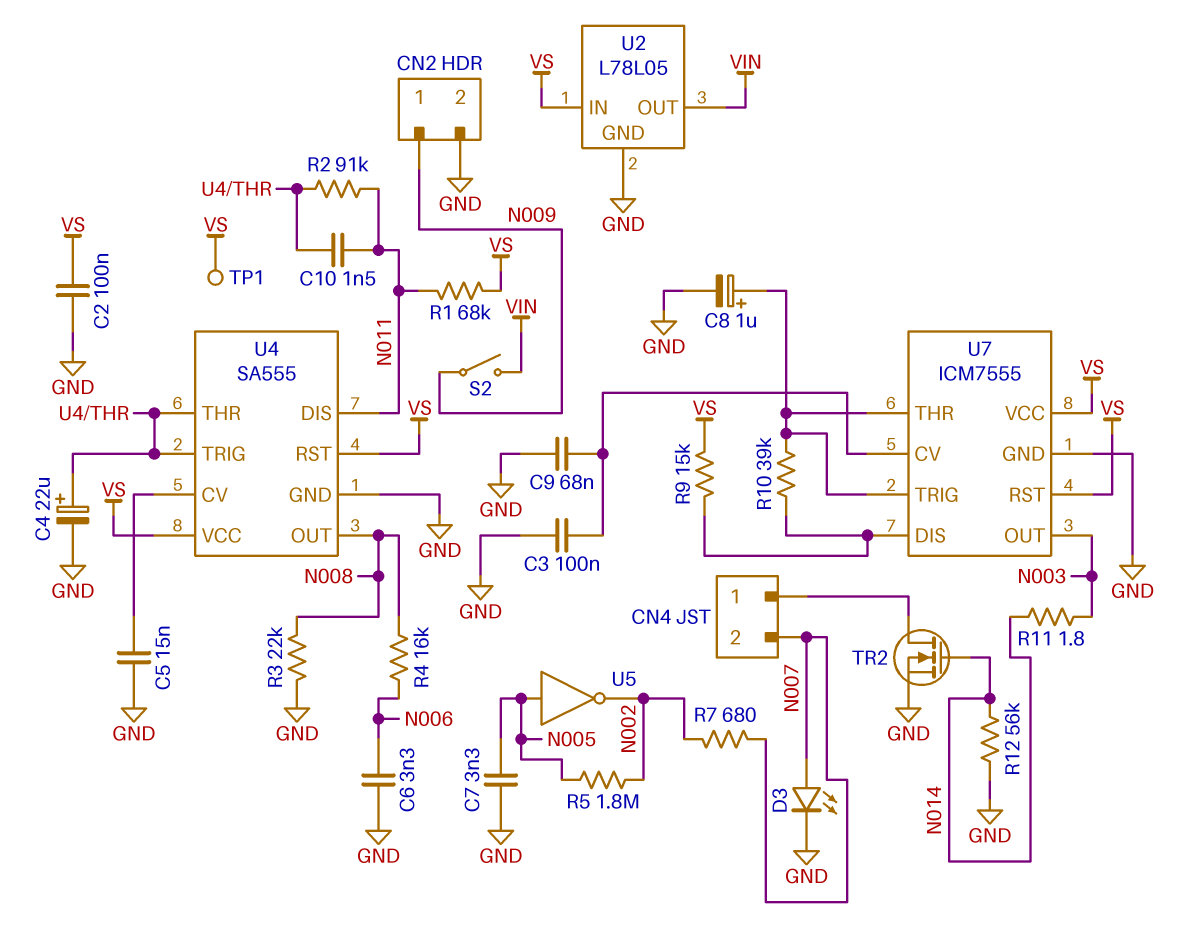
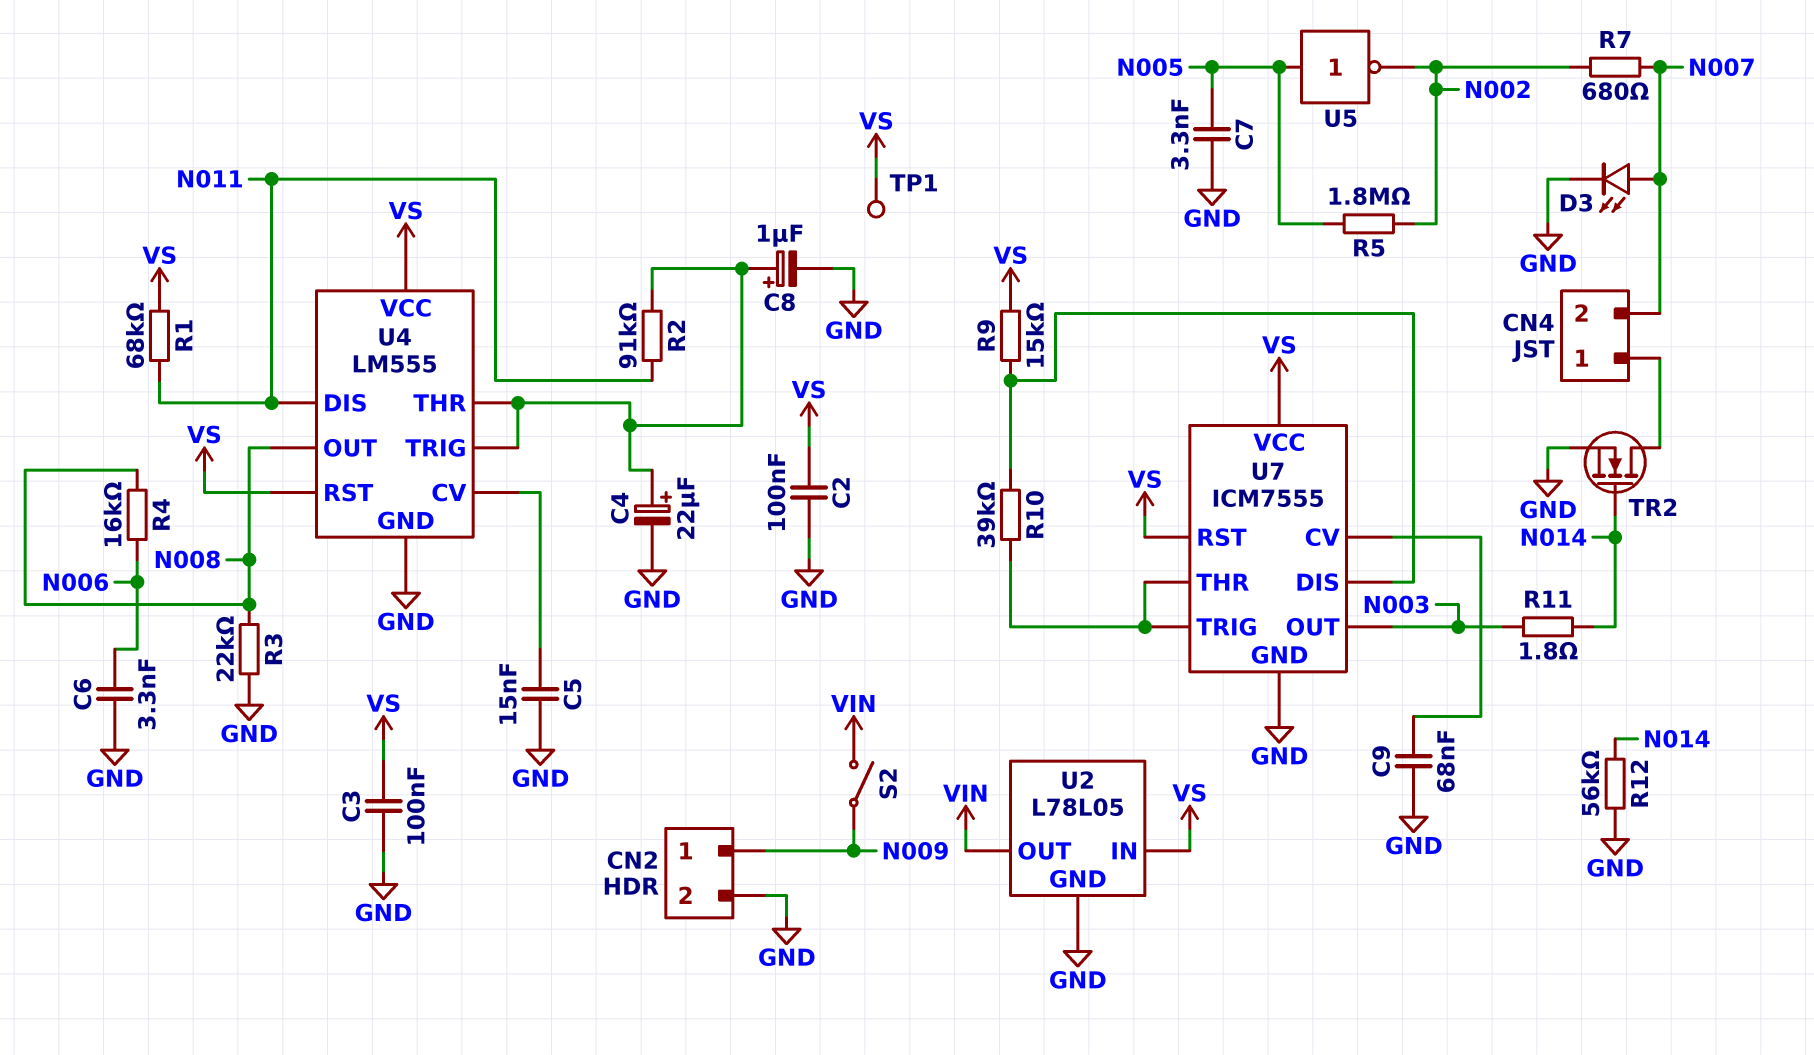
C3: 100nF (GND, U7/CV) -> 100nF (GND, VS)
C8: 1uF (plus U7/THR, minus GND) -> 1uF (plus U4/THR, minus GND)
C10: 1.5nF (N011, U4/THR) -> none
U4: SA555 -> LM555

